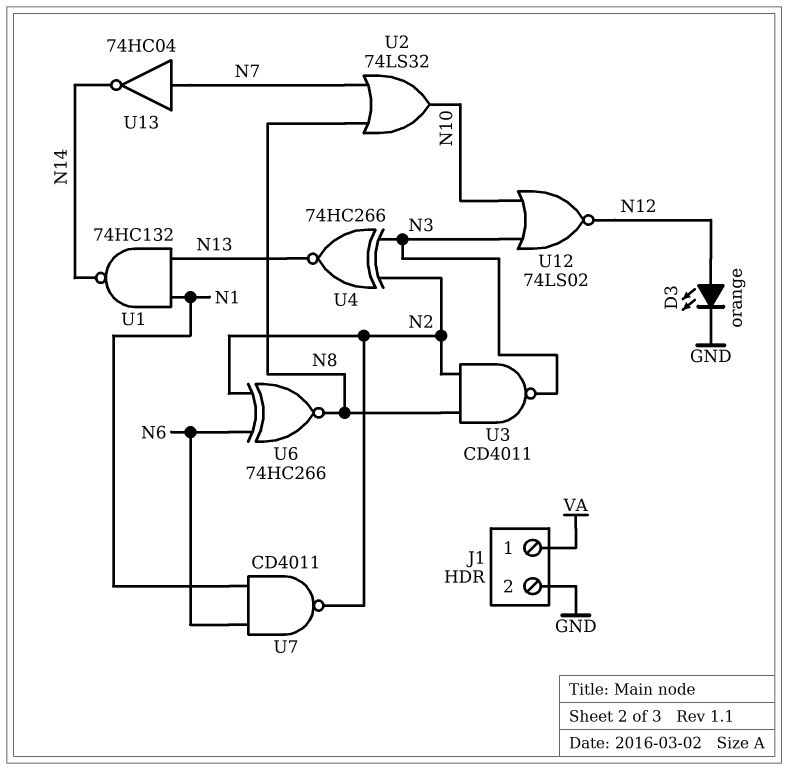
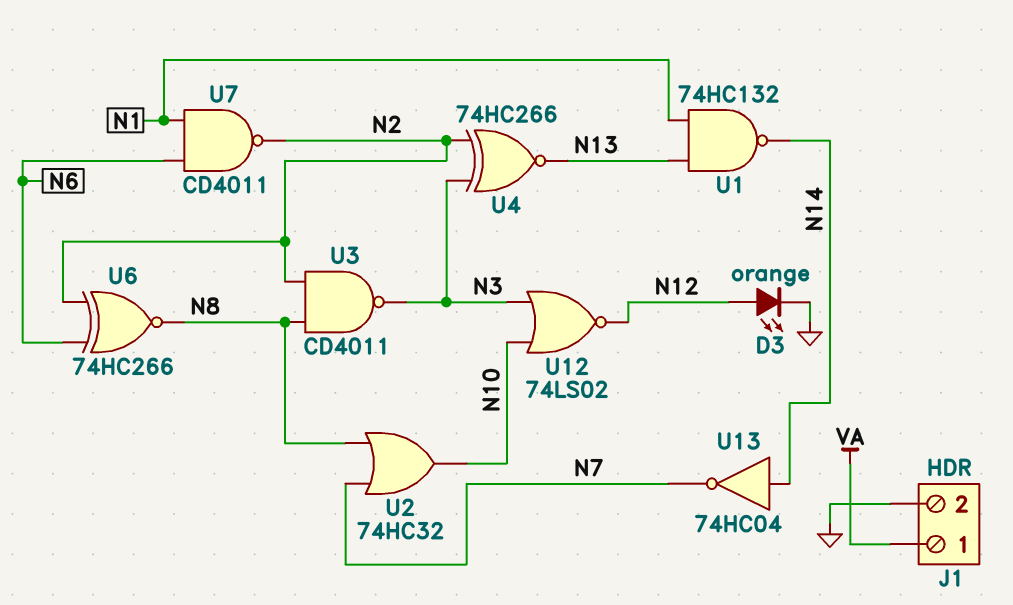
U2: OR 74LS32 (in N7, in N8, out N10) -> OR 74HC32 (in N7, in N8, out N10)
U13: NOT 74HC04 (in N7, out N14) -> NOT 74HC04 (in N14, out N7)

